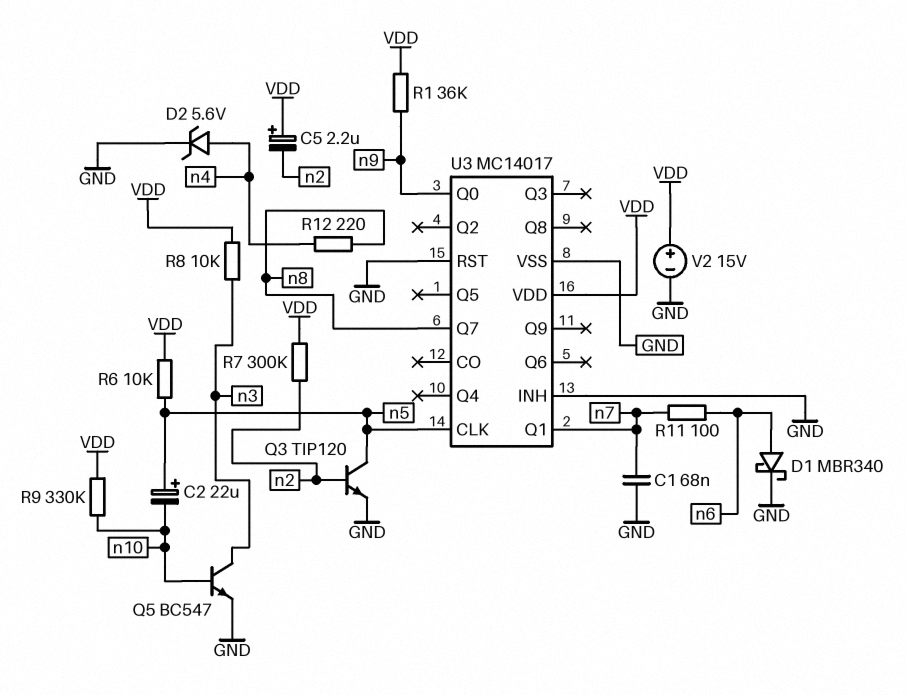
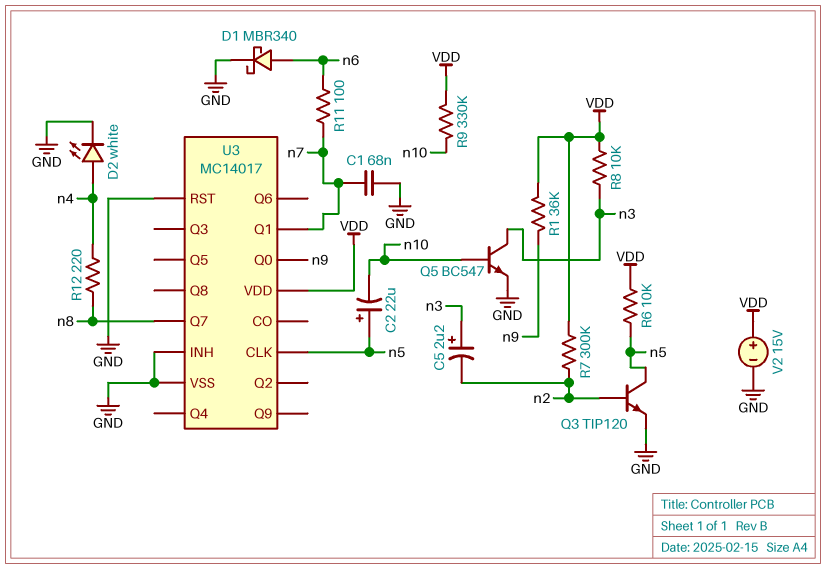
C5: 2.2uF (plus VDD, minus n2) -> 2.2uF (plus n3, minus n2)
D2: zener 5.6V (A n4, K GND) -> LED white (A n4, K GND)

